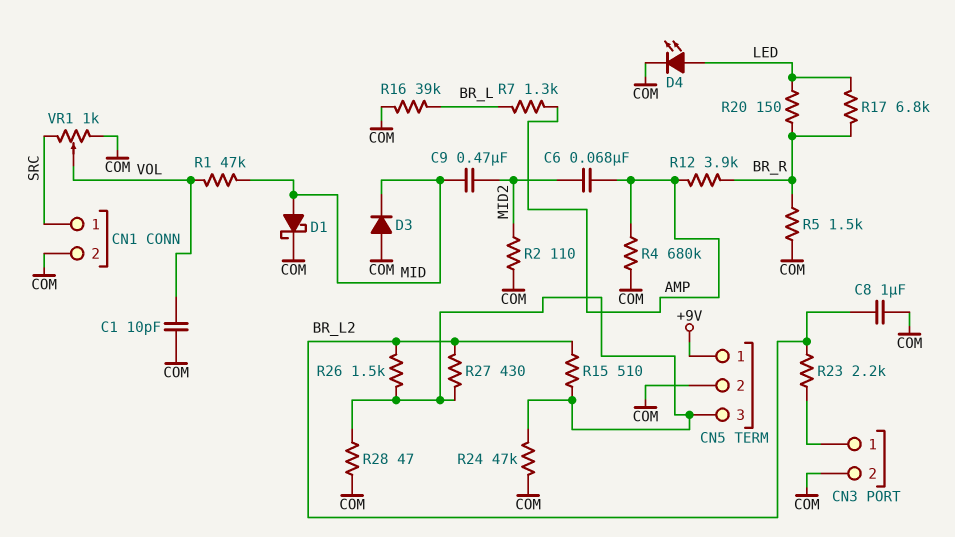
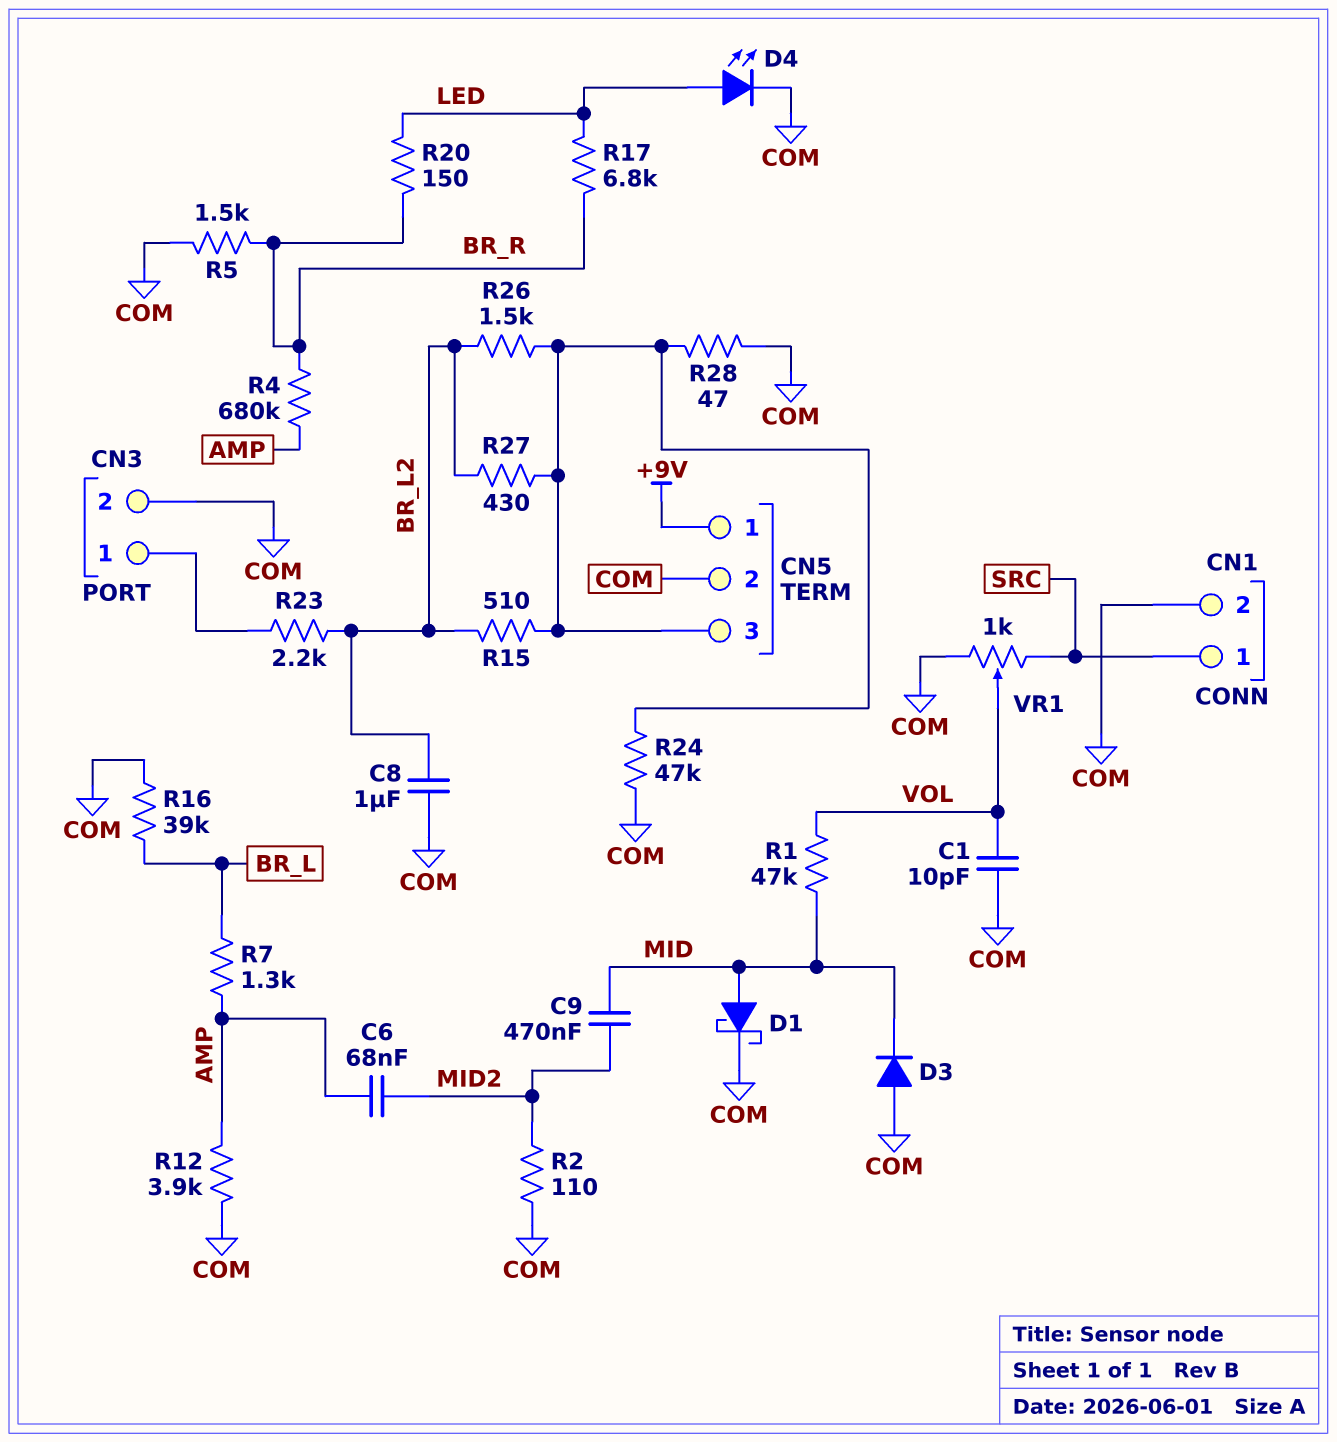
R4: 680k (AMP, COM) -> 680k (AMP, BR_R)
R12: 3.9k (AMP, BR_R) -> 3.9k (AMP, COM)

